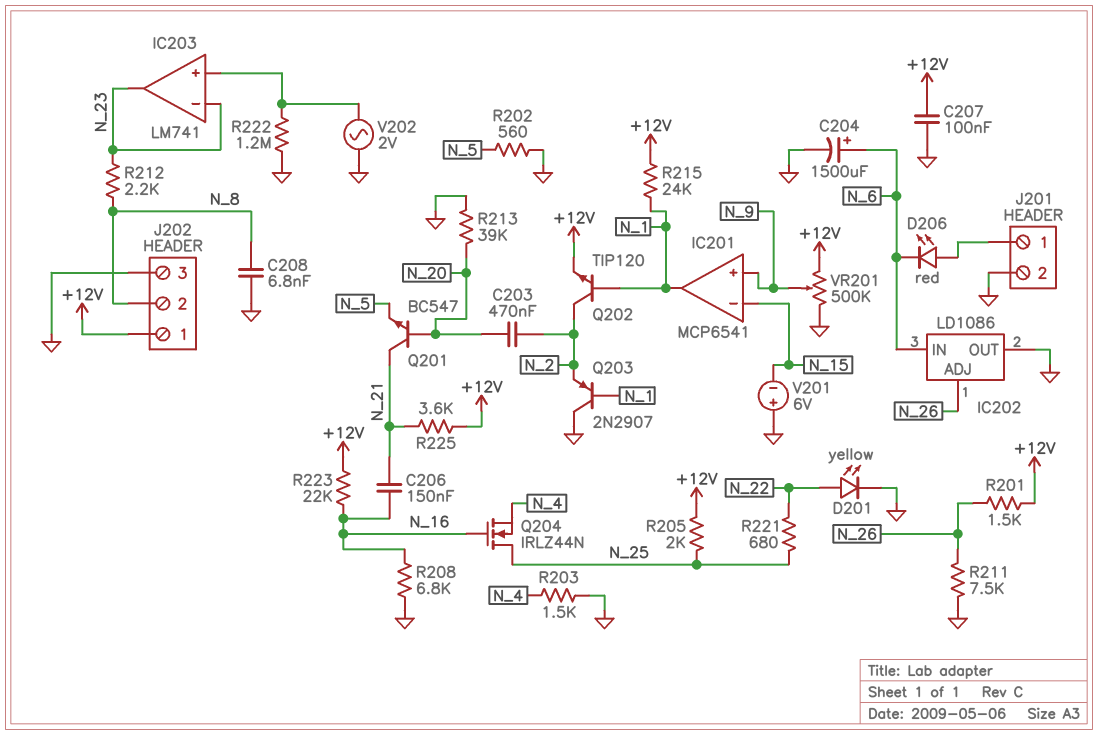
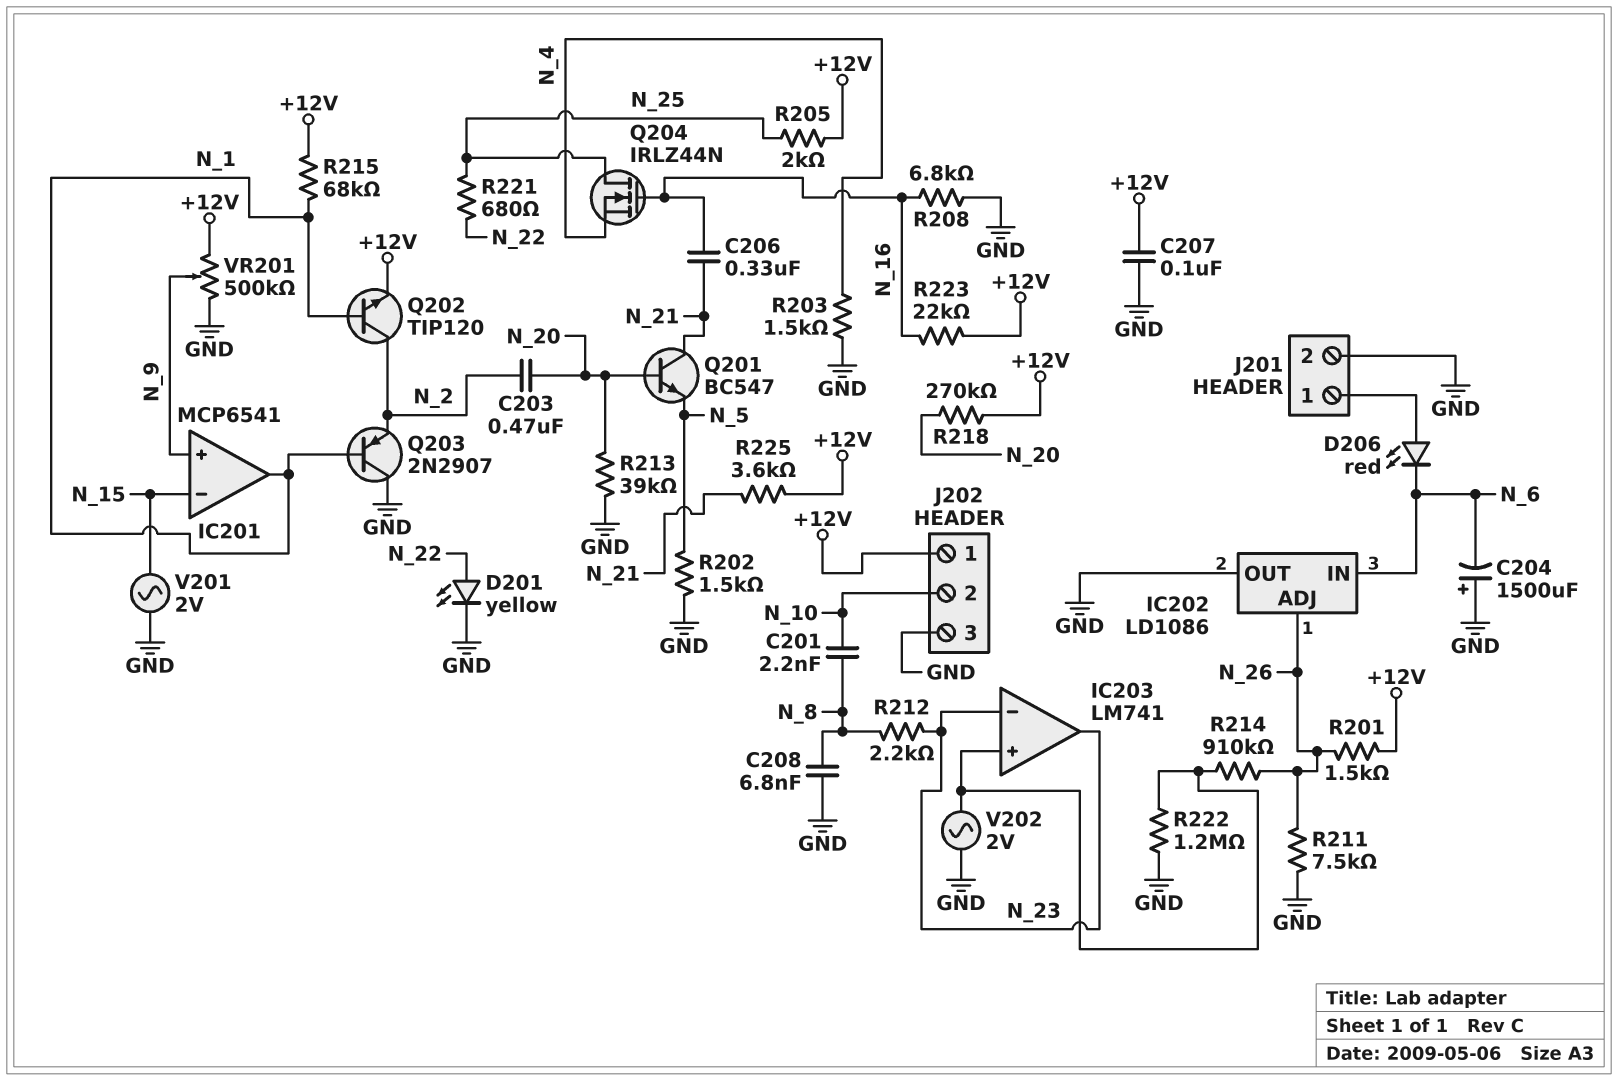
C201: none -> 2.2nF (N_8, N_10)
C204: 1500uF (plus N_6, minus GND) -> 1500uF (plus GND, minus N_6)
C206: 150nF (N_16, N_21) -> 330nF (N_16, N_21)
J202 pin 2: N_8 -> N_10
R202: 560 (GND, N_5) -> 1.5k (GND, N_5)
R214: none -> 910k (IC203/in+, N_26)
R215: 24k (+12V, N_1) -> 68k (+12V, N_1)
R218: none -> 270k (+12V, N_20)
V201: 6V (plus GND, minus N_15) -> AC 2V (GND, N_15)

